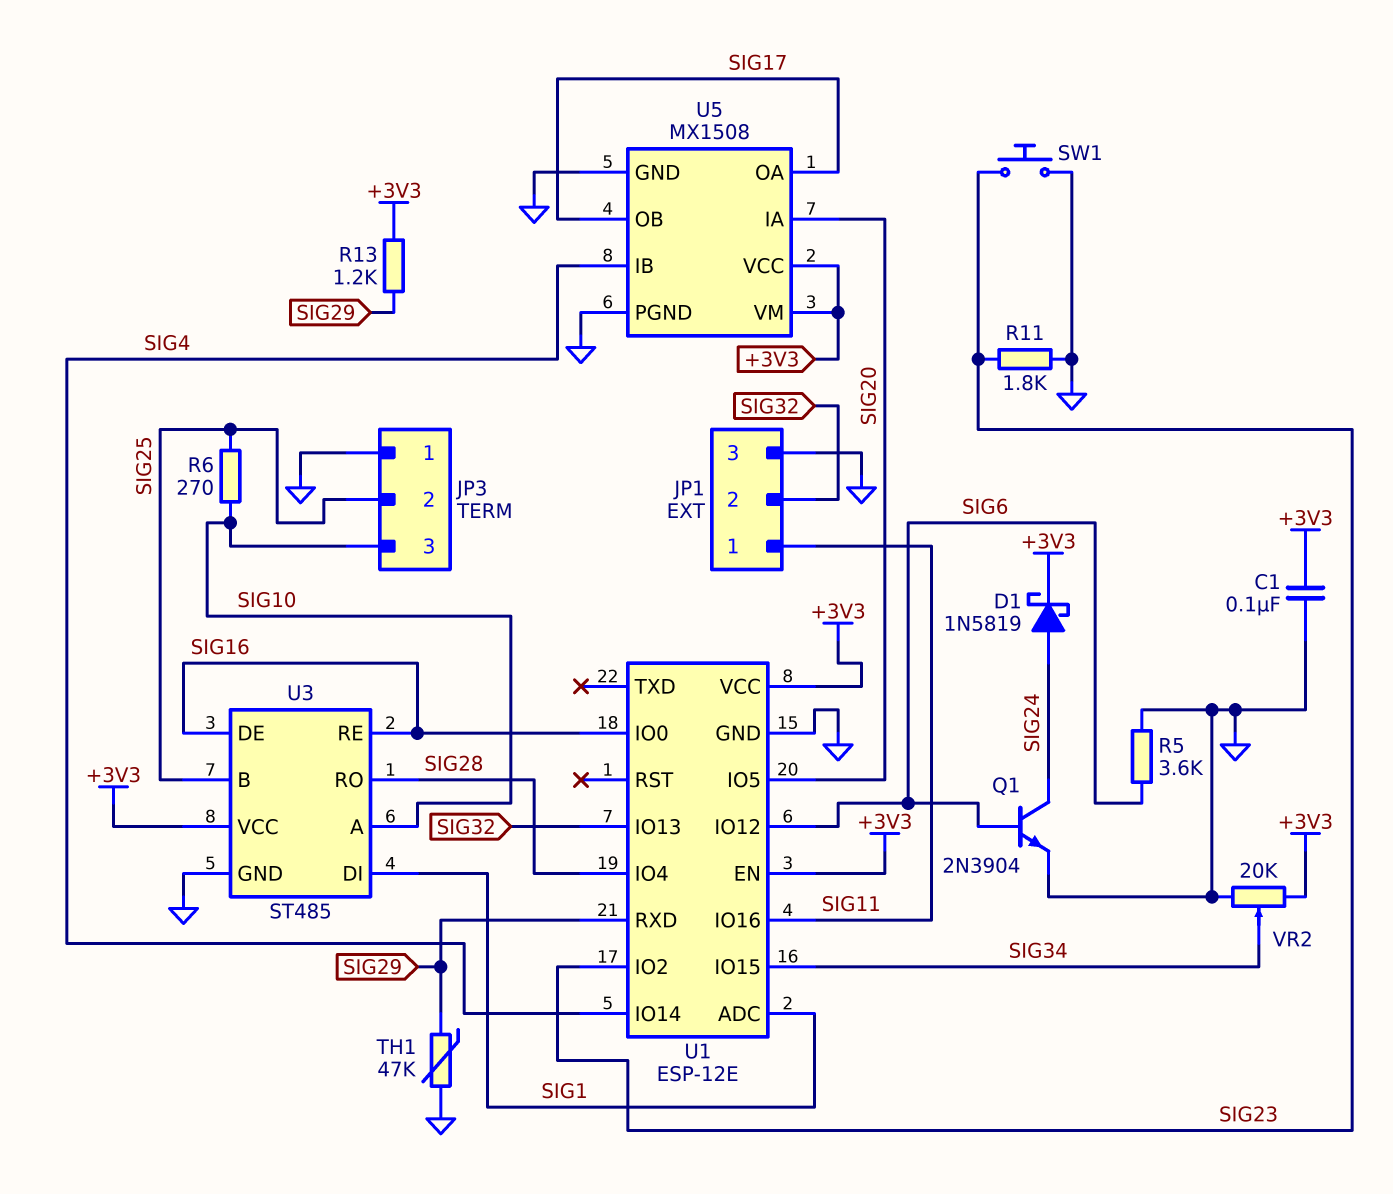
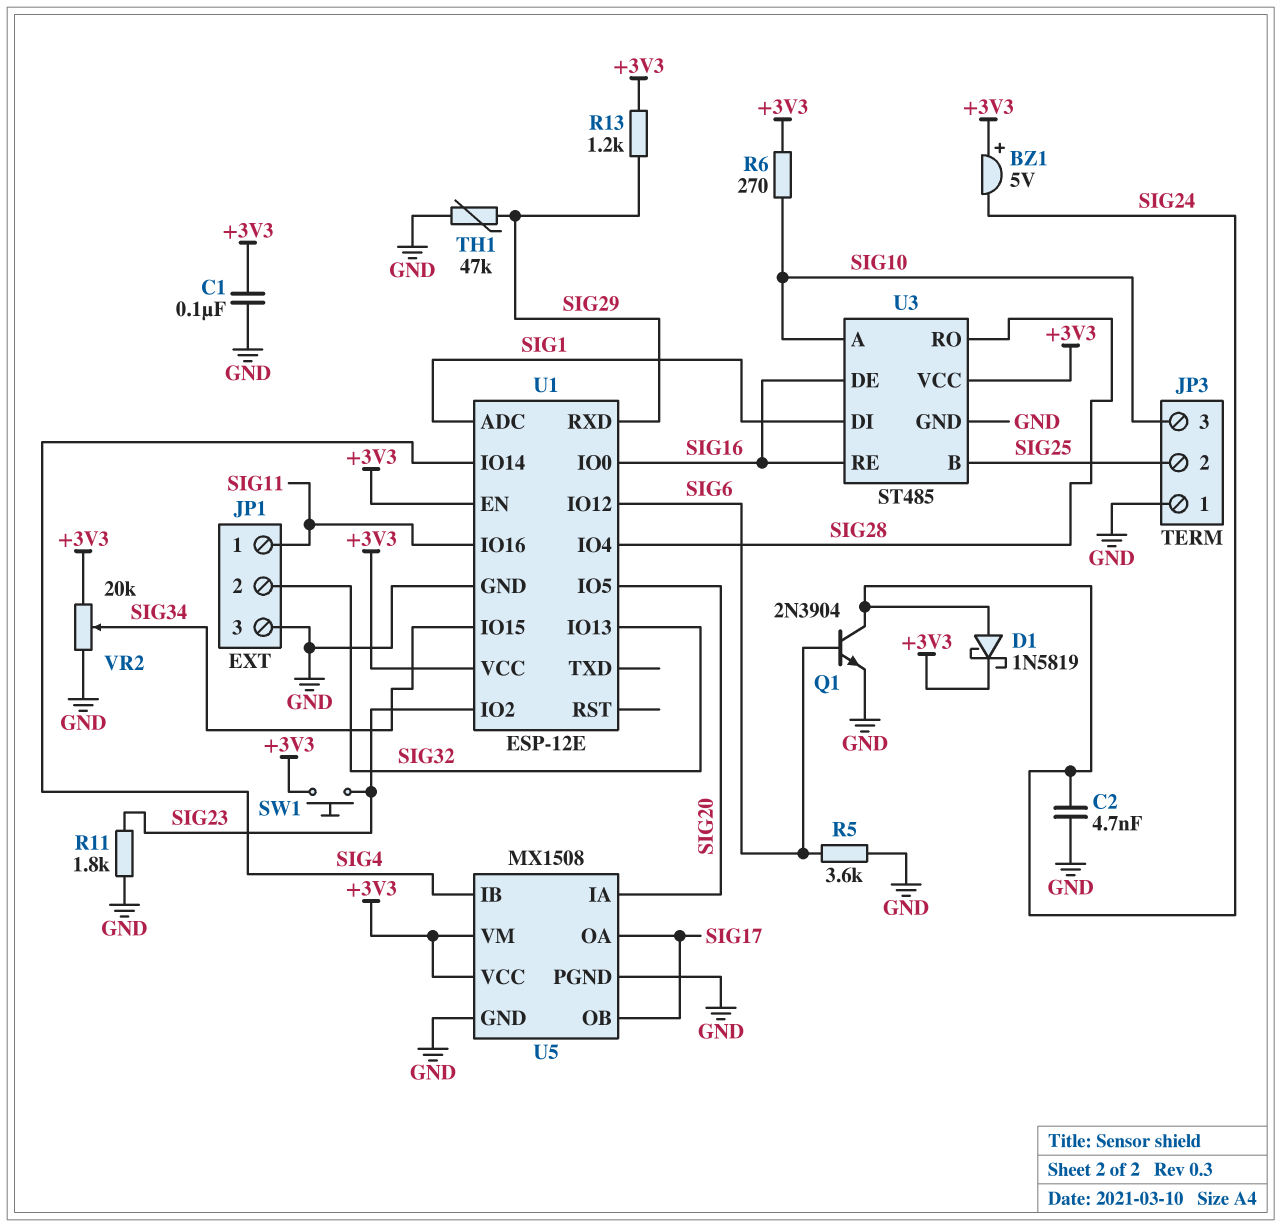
BZ1: none -> buzzer 5V (plus +3V3, minus SIG24)
C2: none -> 4.7nF (GND, SIG24)
R6: 270 (SIG10, SIG25) -> 270 (+3V3, SIG10)
SW1: button (GND, SIG23) -> button (+3V3, SIG23)

